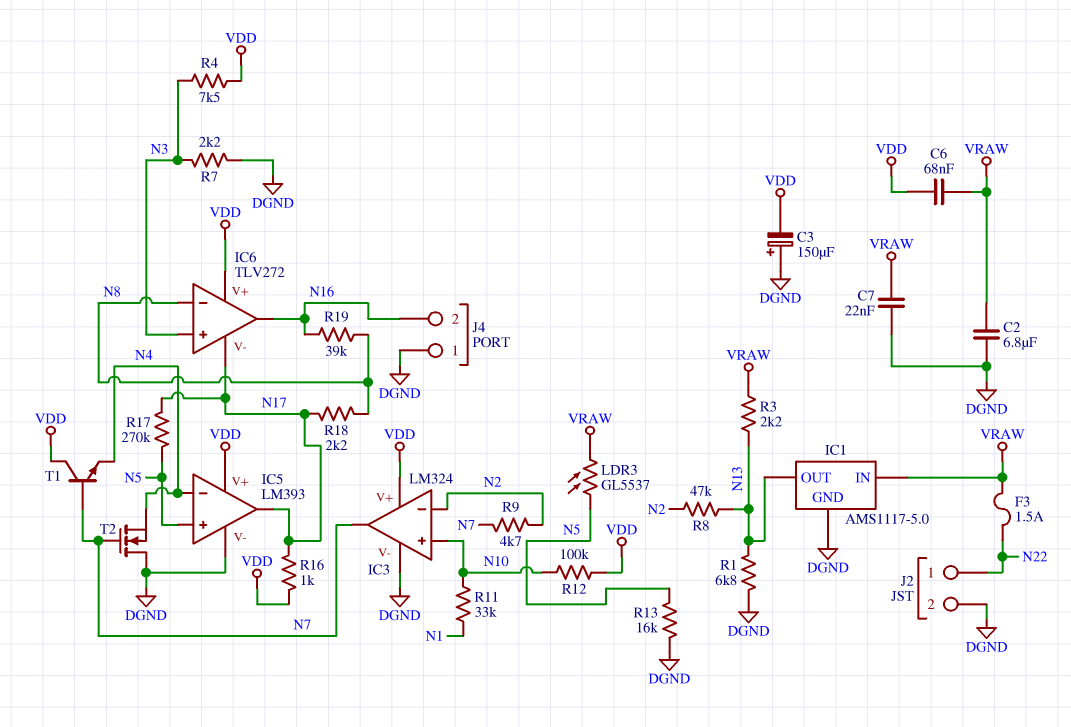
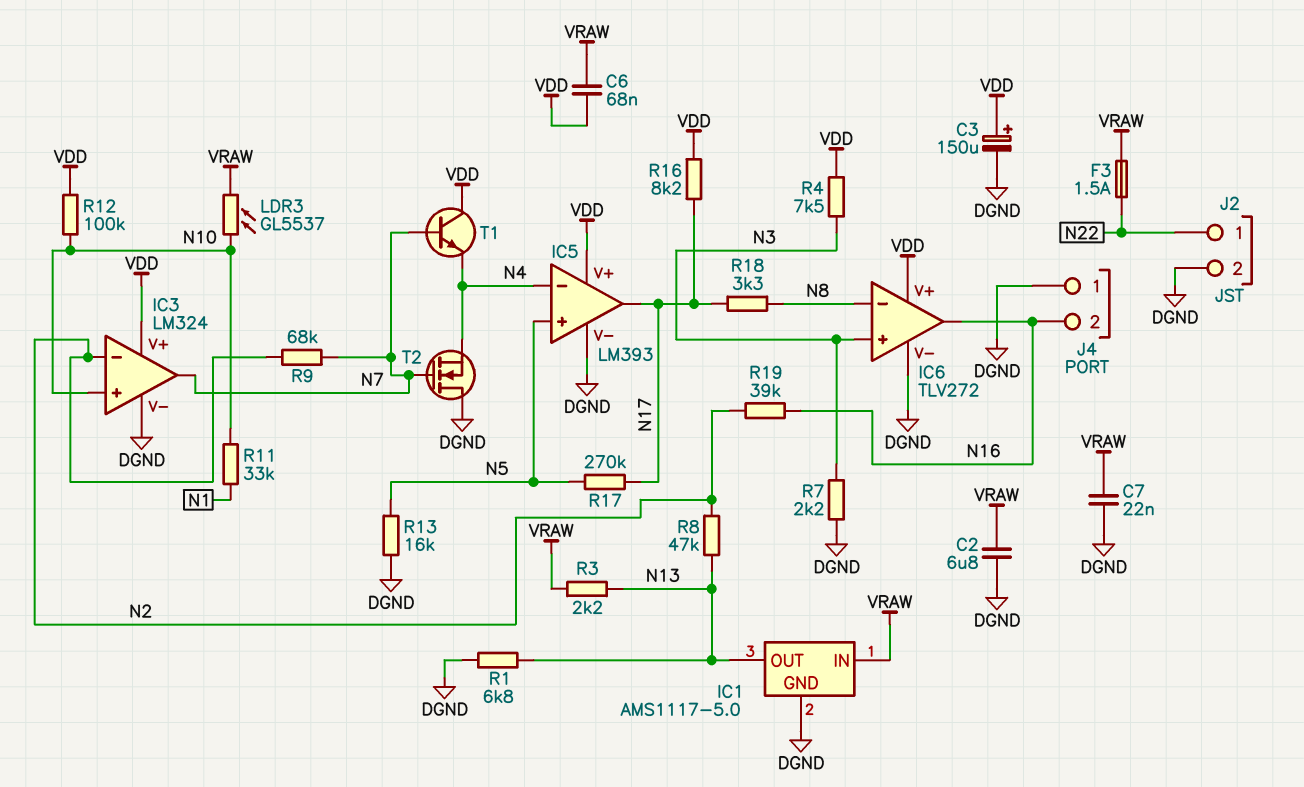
C3: 150uF (plus DGND, minus VDD) -> 150uF (plus VDD, minus DGND)
IC6 pin V-: N17 -> DGND
LDR3: GL5537 (N5, VRAW) -> GL5537 (N10, VRAW)
R9: 4.7k (N2, N7) -> 68k (N2, N7)
R16: 1k (N17, VDD) -> 8.2k (N17, VDD)
R18: 2.2k (N8, N17) -> 3.3k (N8, N17)
R19: 39k (N8, N16) -> 39k (N2, N16)

